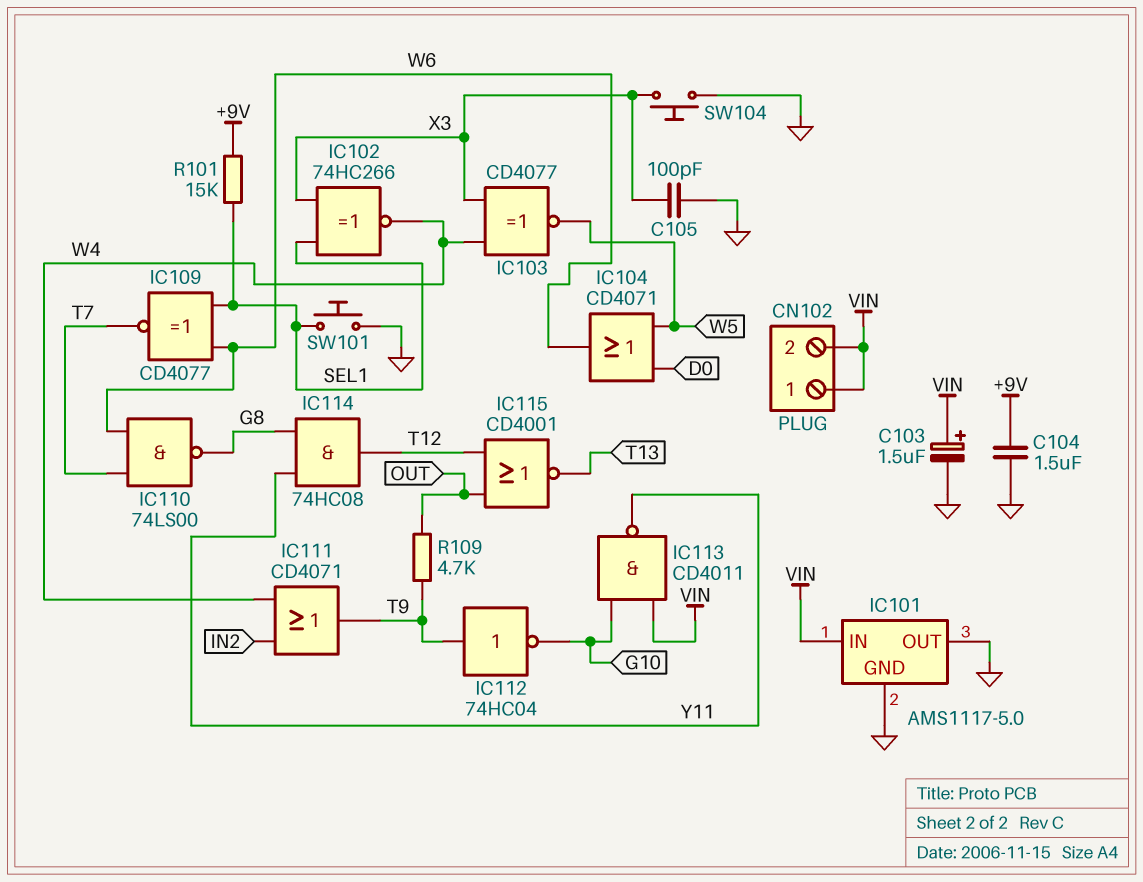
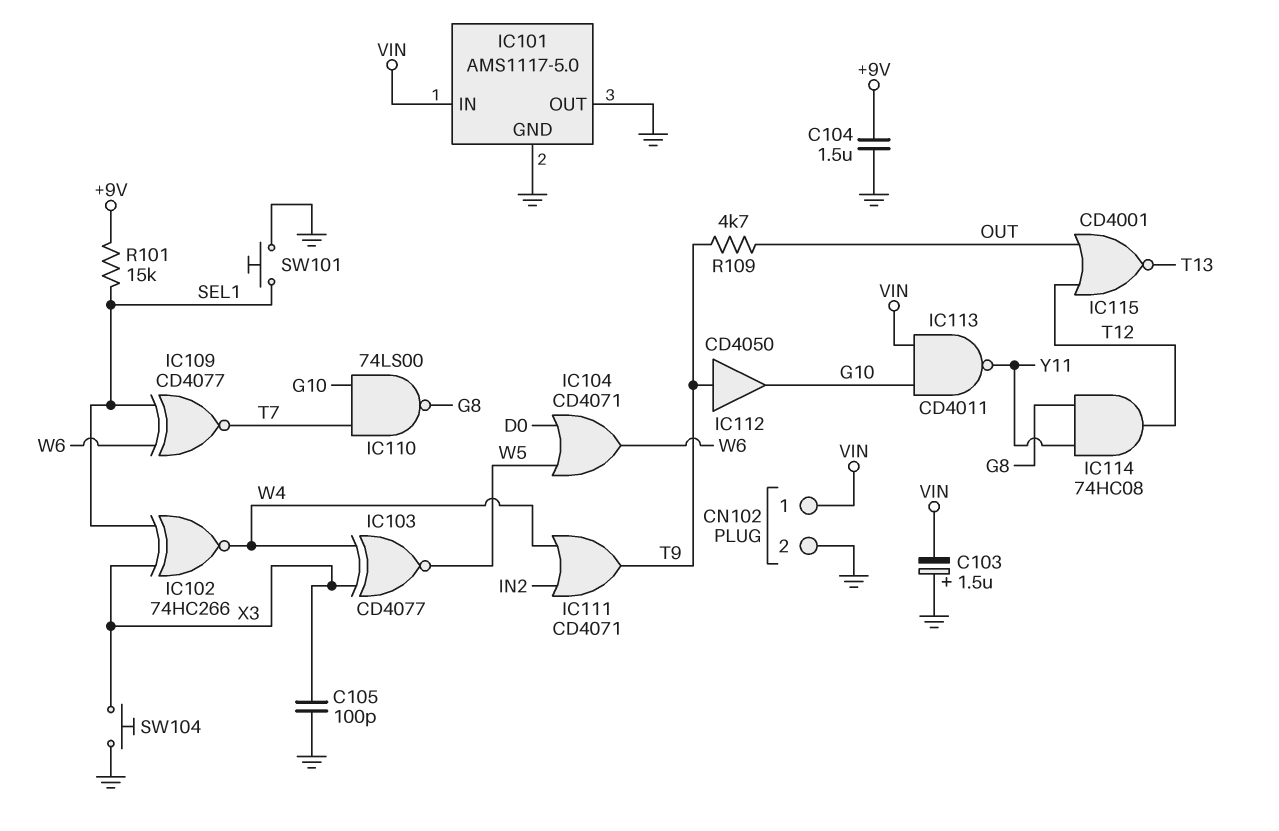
C103: 1.5uF (plus VIN, minus GND) -> 1.5uF (plus GND, minus VIN)
CN102 pin 2: VIN -> GND
IC110: NAND 74LS00 (in T7, in W6, out G8) -> NAND 74LS00 (in G10, in T7, out G8)
IC112: NOT 74HC04 (in T9, out G10) -> buffer CD4050 (in T9, out G10)

